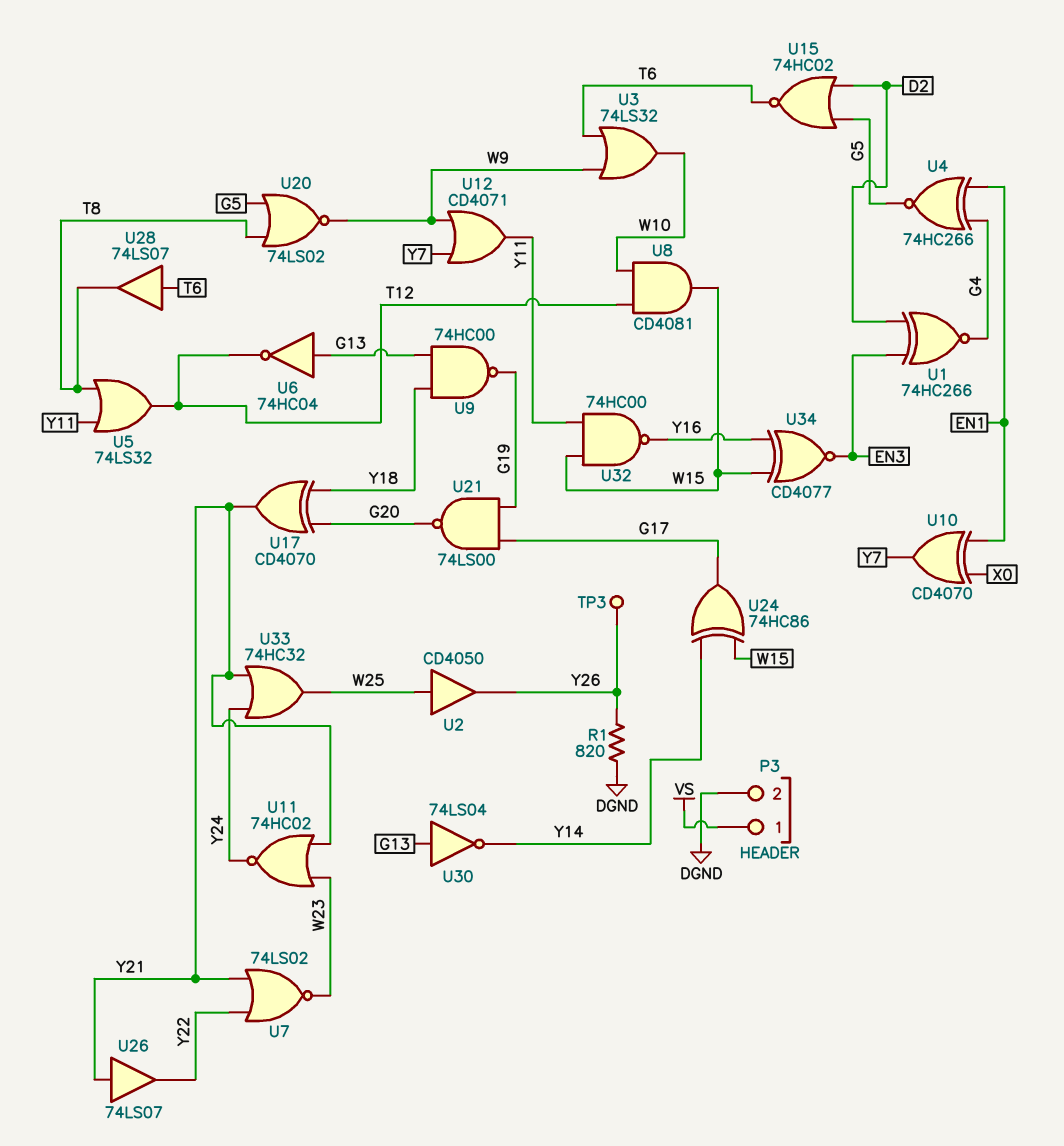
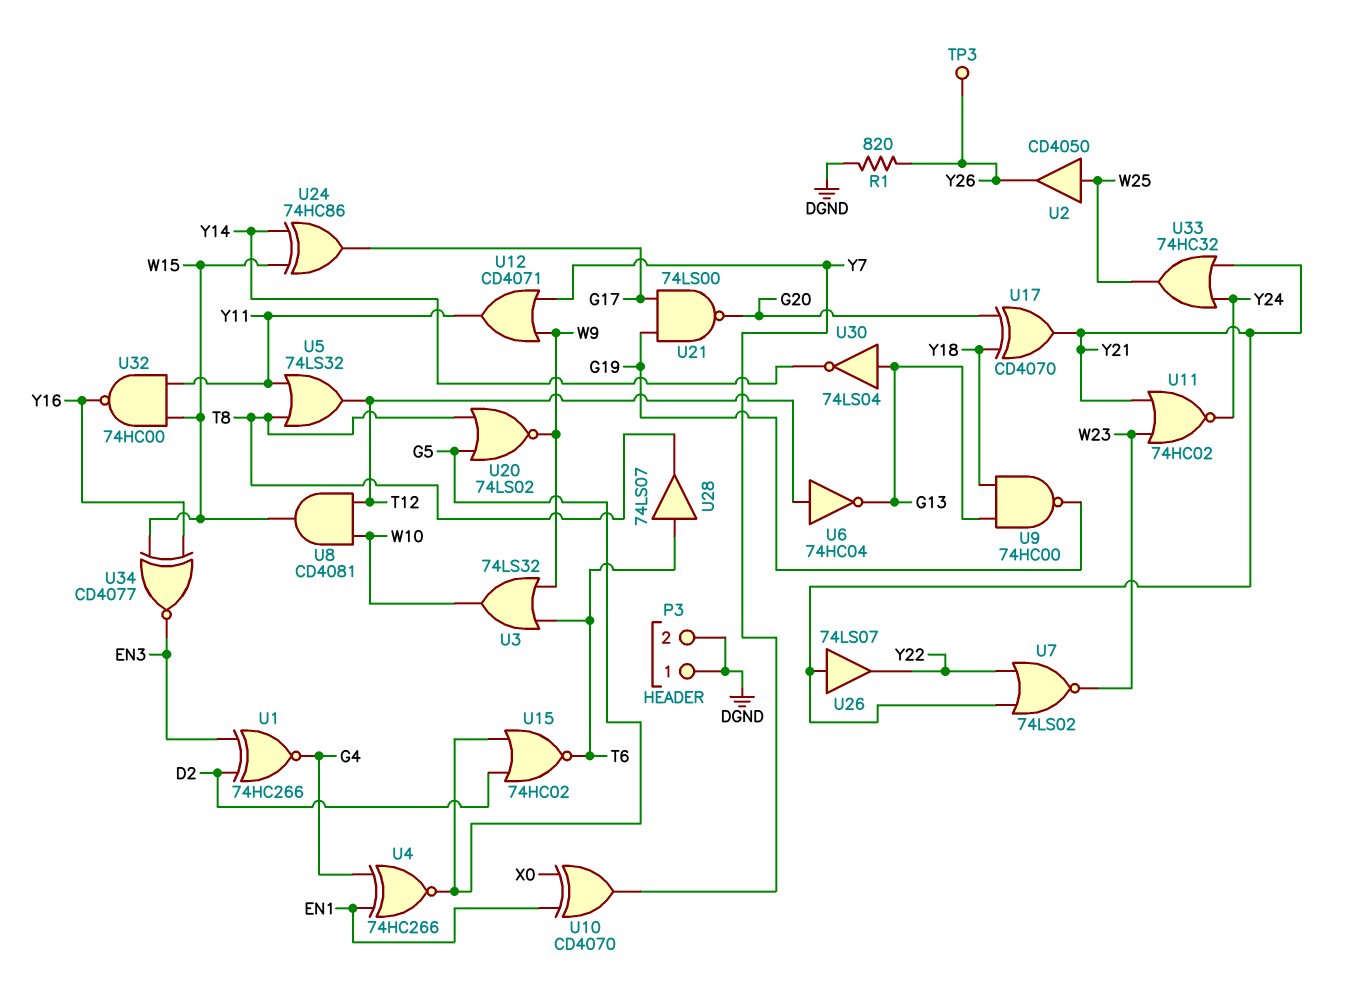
P3 pin 1: VS -> DGND
U6: NOT 74HC04 (in G13, out T12) -> NOT 74HC04 (in T12, out G13)

